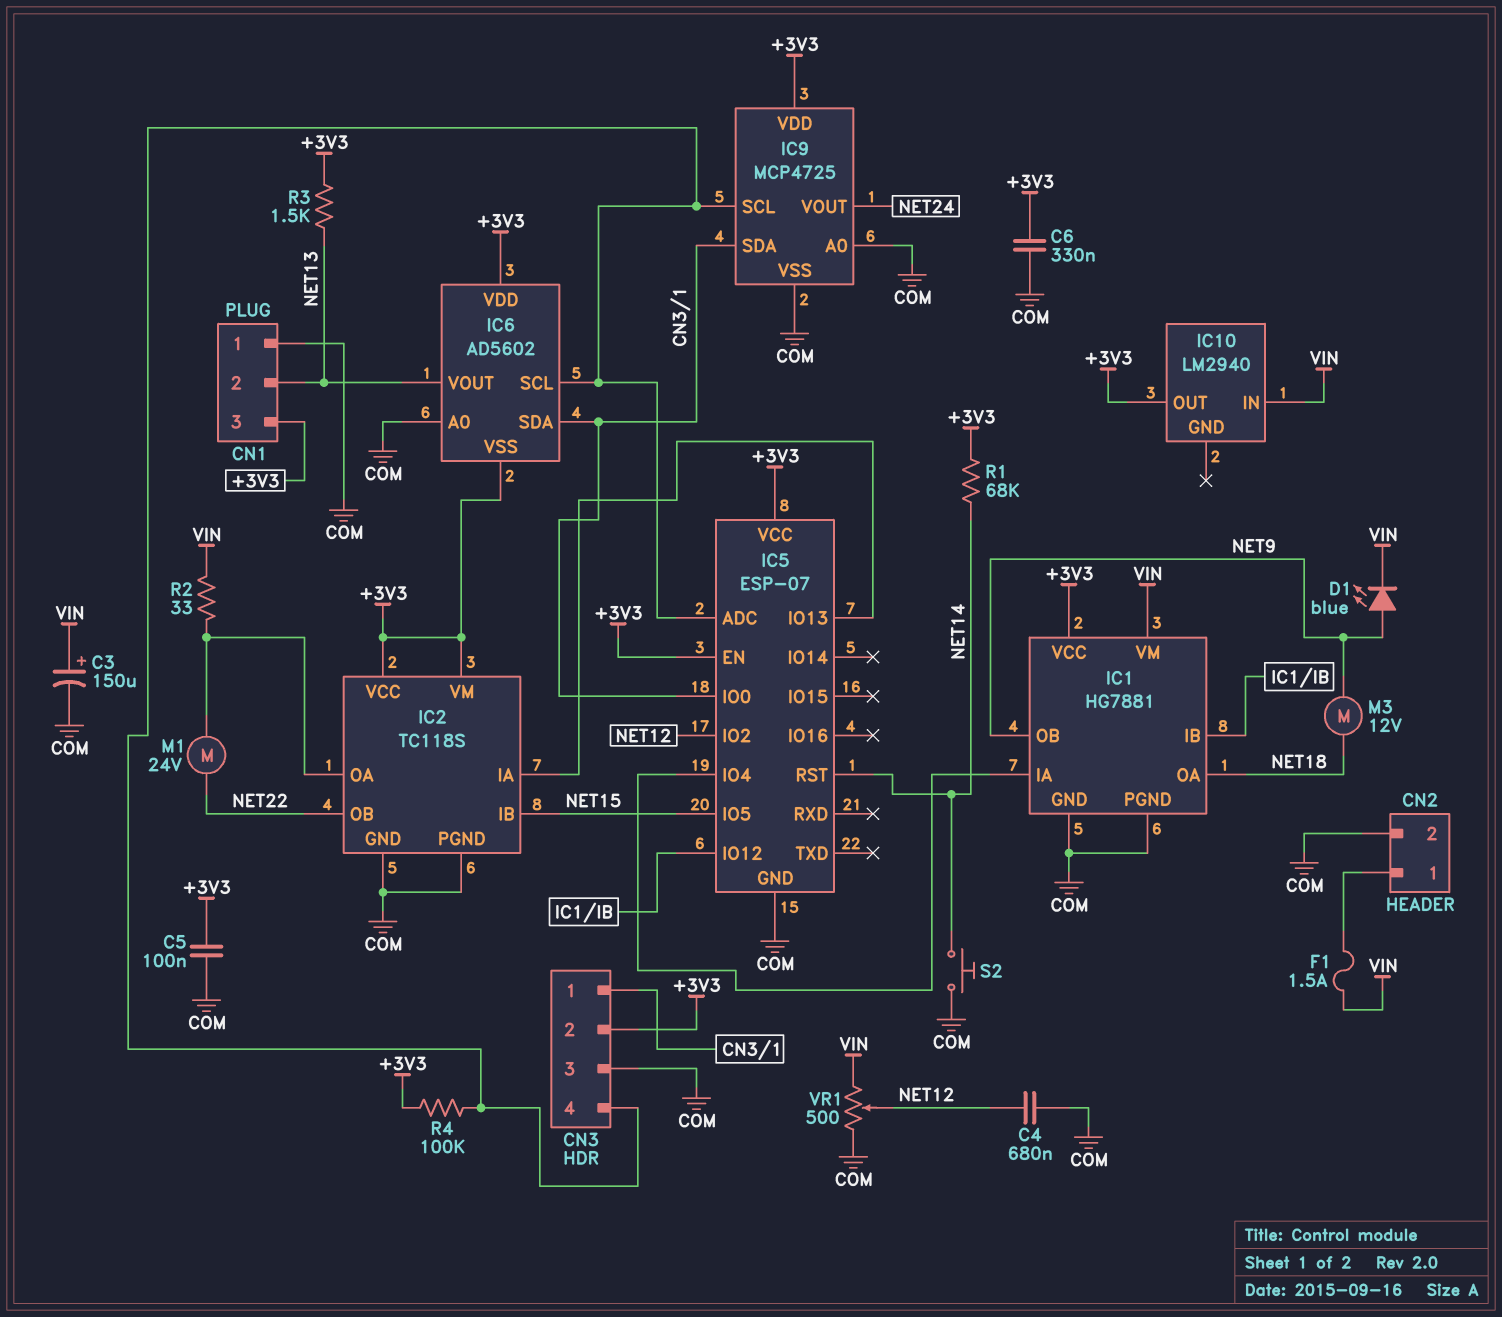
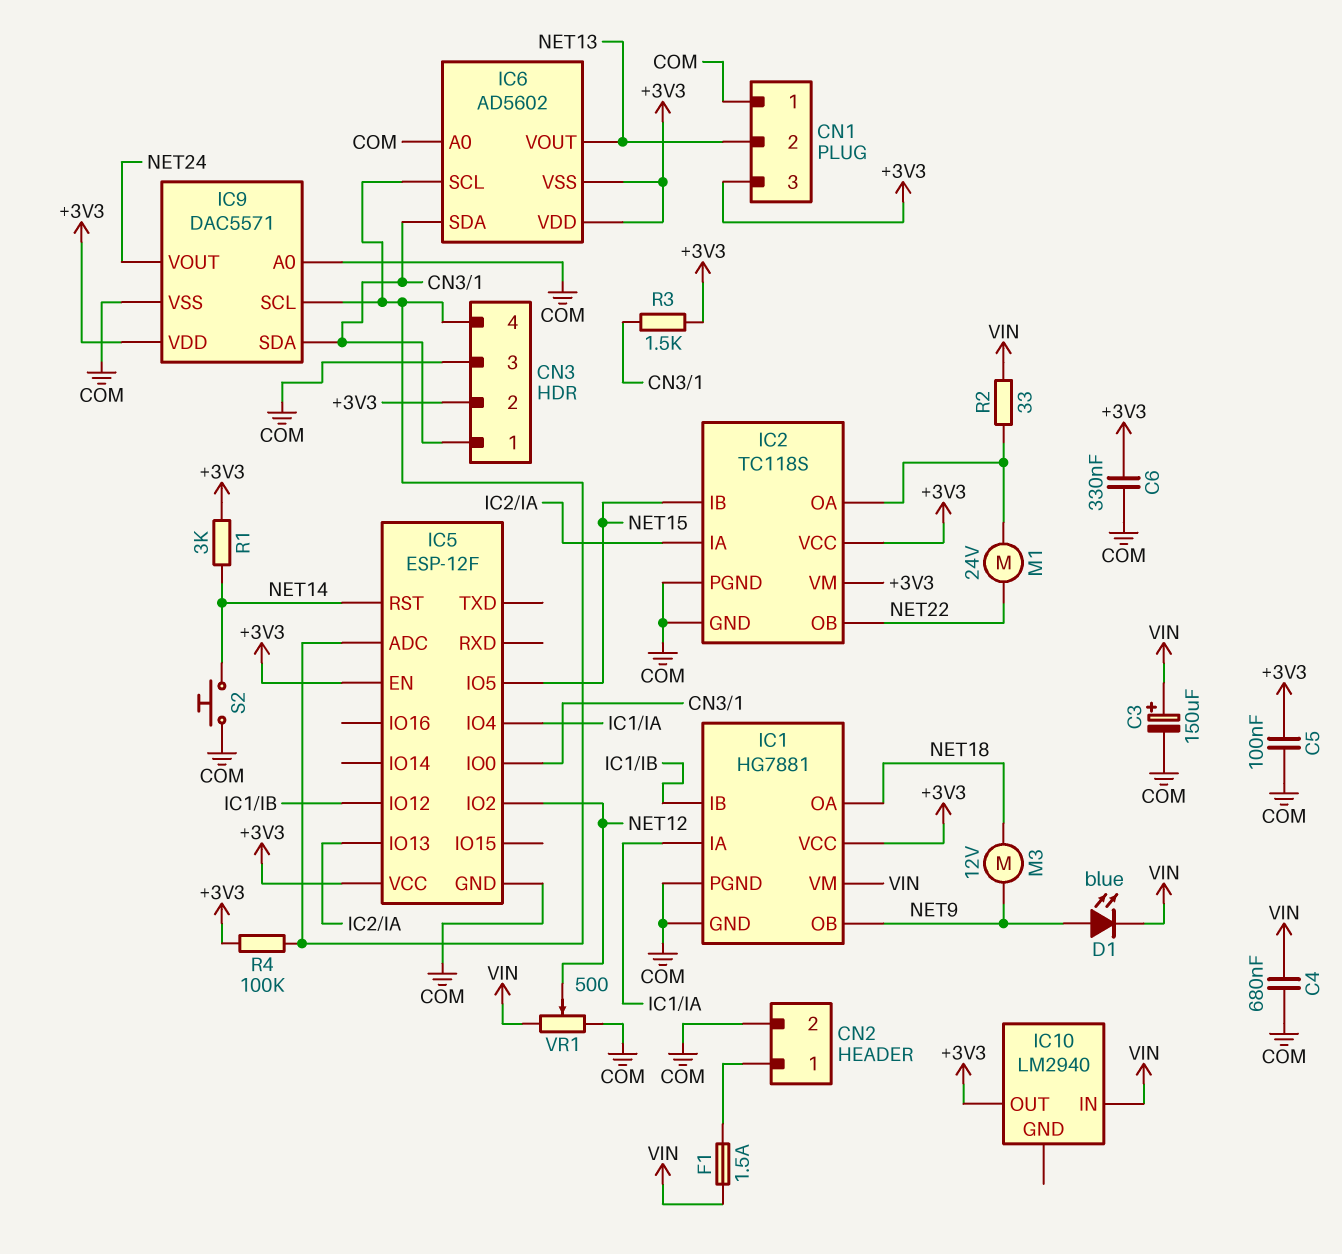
C4: 680nF (COM, NET12) -> 680nF (COM, VIN)
IC5: ESP-07 -> ESP-12F
IC9: MCP4725 -> DAC5571
R1: 68k (+3V3, NET14) -> 3k (+3V3, NET14)
R3: 1.5k (+3V3, NET13) -> 1.5k (+3V3, CN3/1)

